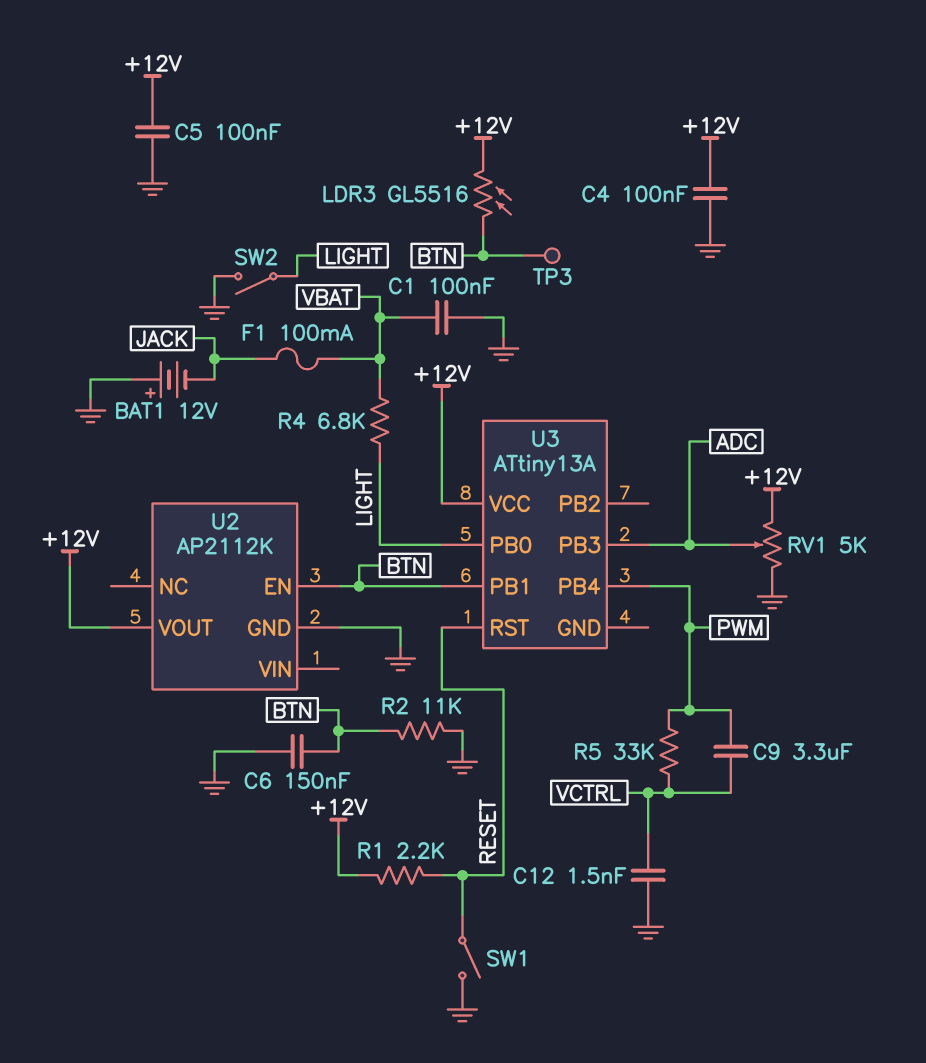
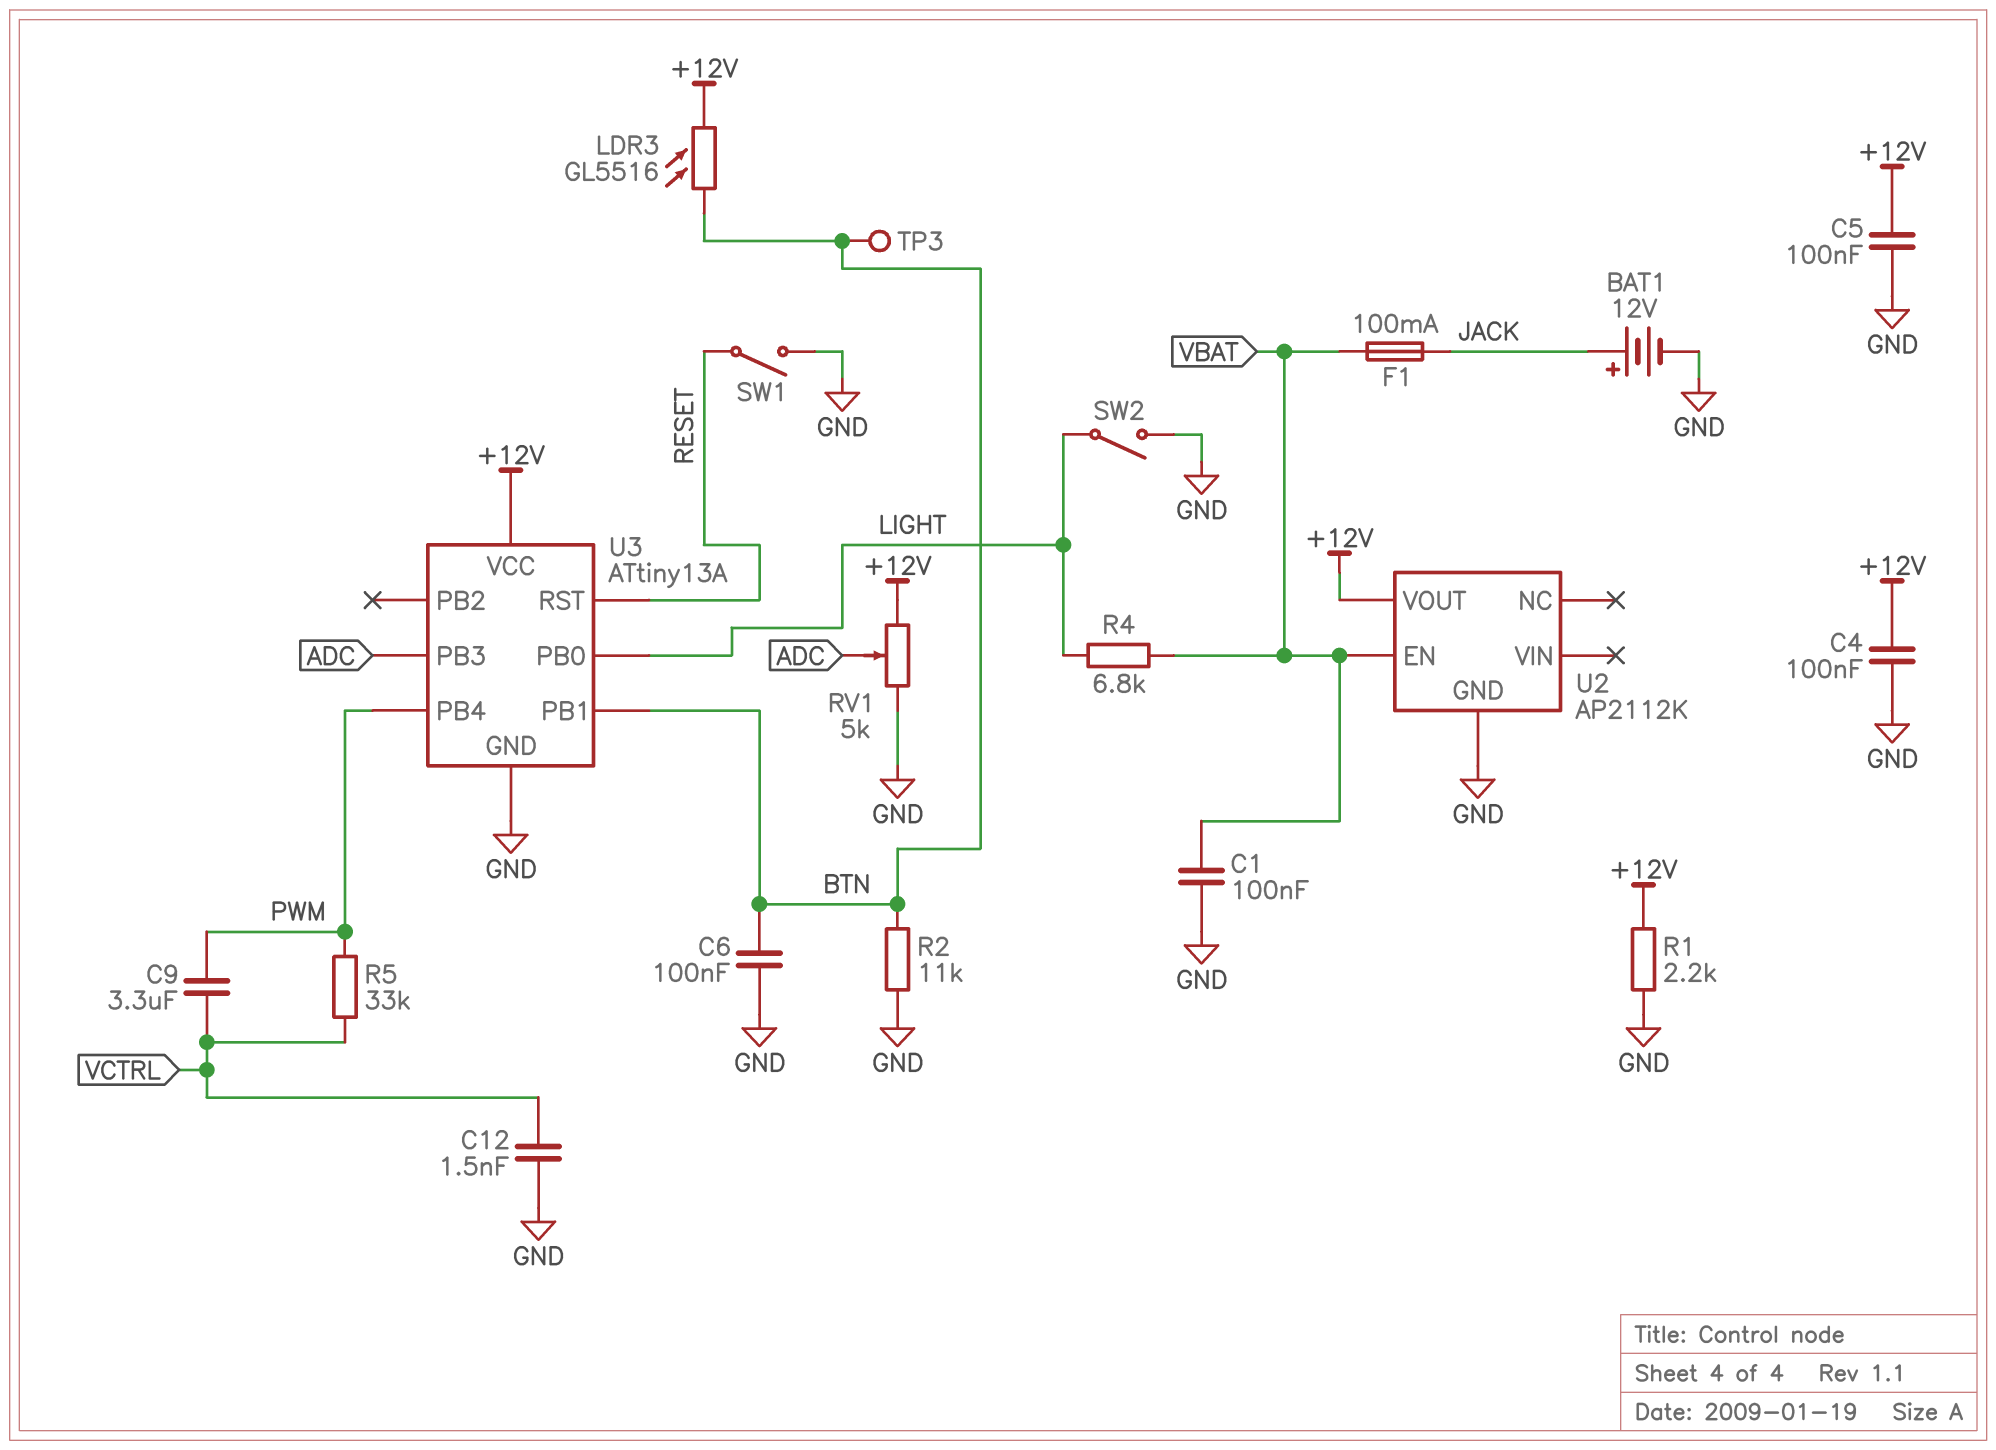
BAT1: 12V (plus GND, minus JACK) -> 12V (plus JACK, minus GND)
C6: 150nF (BTN, GND) -> 100nF (BTN, GND)
R1: 2.2k (+12V, RESET) -> 2.2k (+12V, GND)
U2 pin EN: BTN -> VBAT
U3 pin GND: none -> GND

